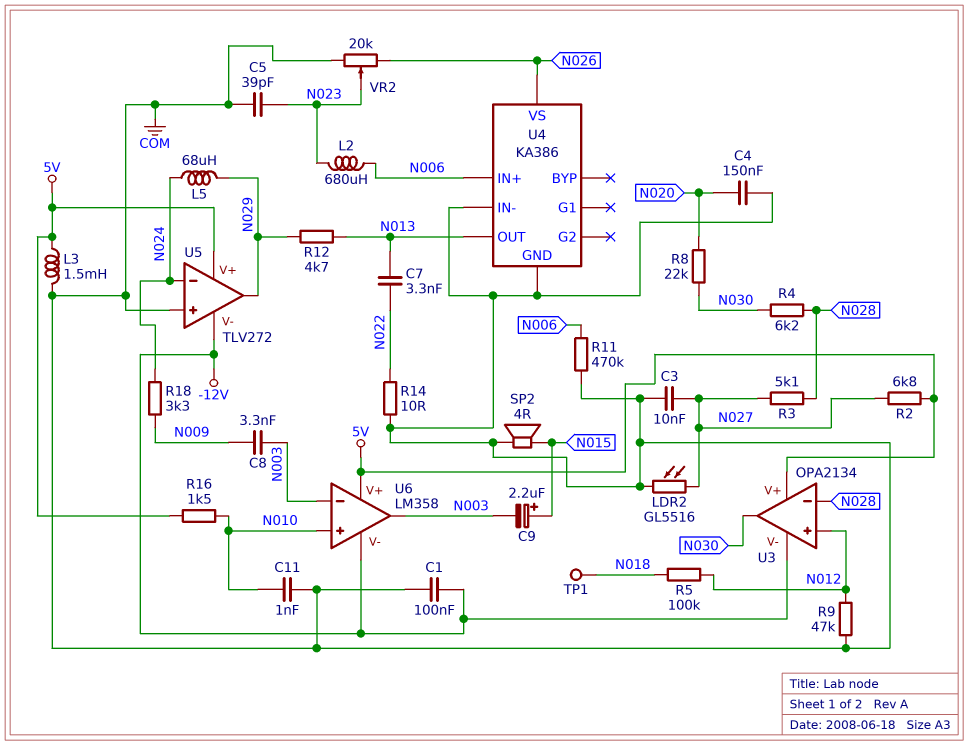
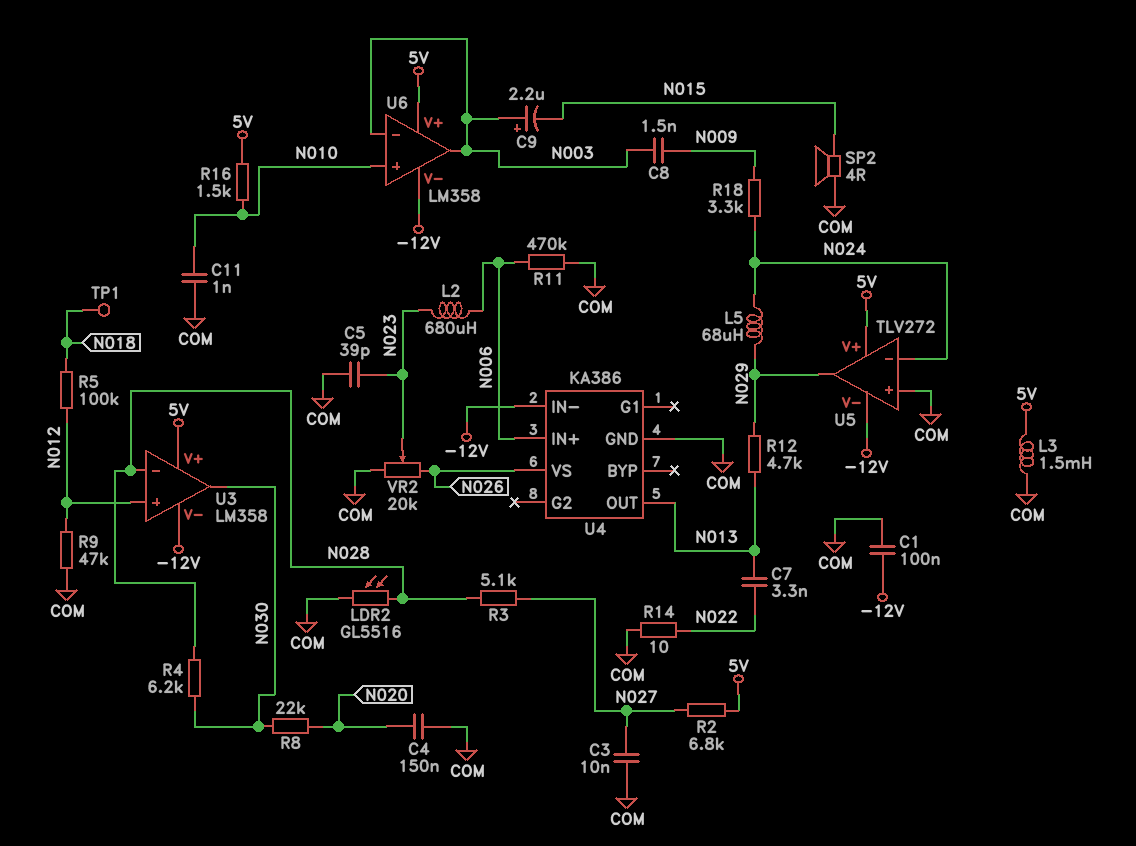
C8: 3.3nF (N003, N009) -> 1.5nF (N003, N009)
C9: 2.2uF (plus N015, minus N003) -> 2.2uF (plus N003, minus N015)
LDR2: GL5516 (COM, N027) -> GL5516 (COM, N028)
U3: OPA2134 -> LM358
U4 pin IN-: COM -> -12V

